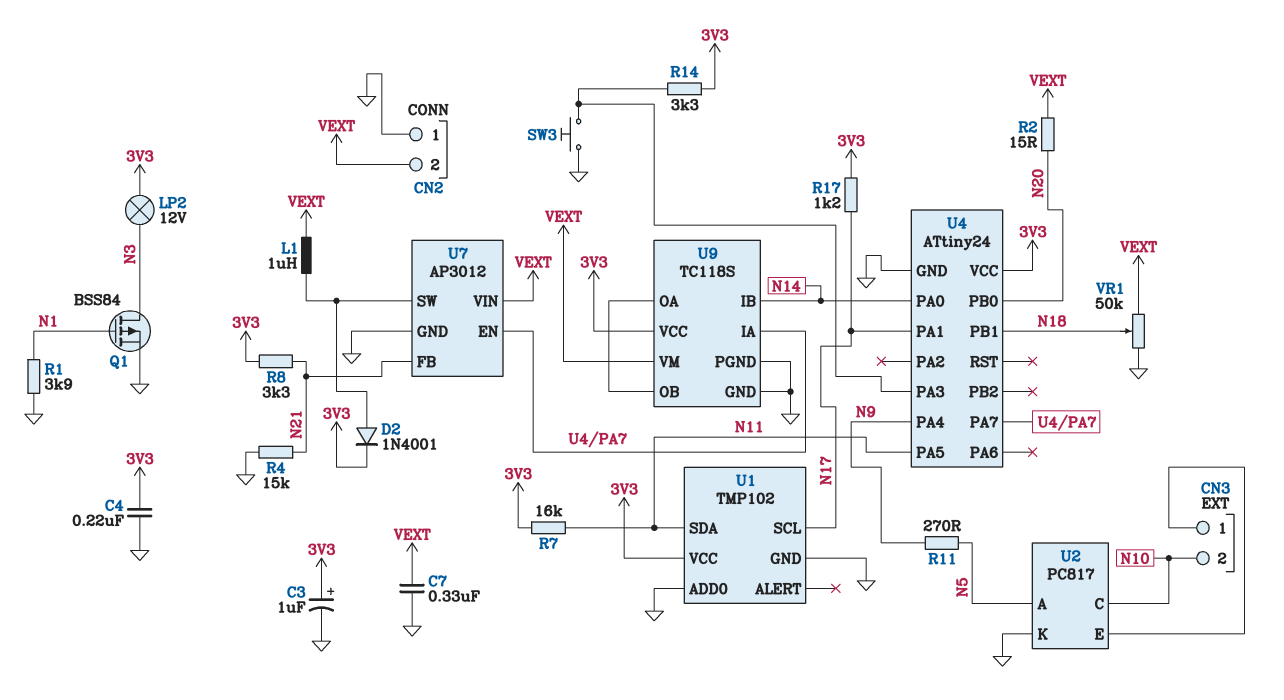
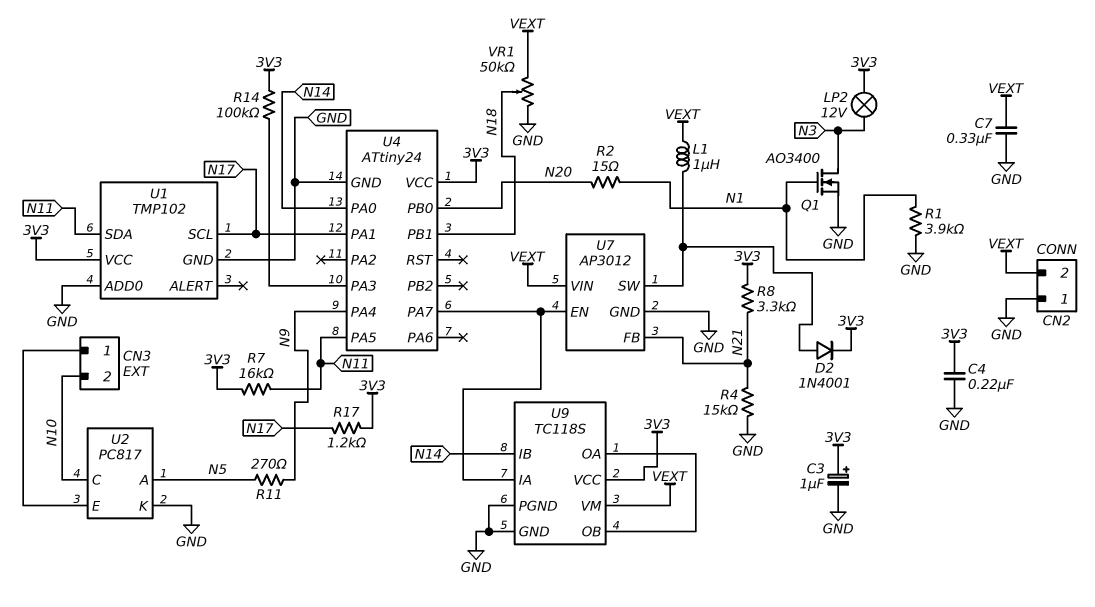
Q1: PMOS BSS84 (G N1, D N3, S GND) -> NMOS AO3400 (G N1, D N3, S GND)
R2: 15 (N20, VEXT) -> 15 (N1, N20)
R14: 3.3k (3V3, U4/PA3) -> 100k (3V3, U4/PA3)
SW3: button (GND, U4/PA3) -> none

